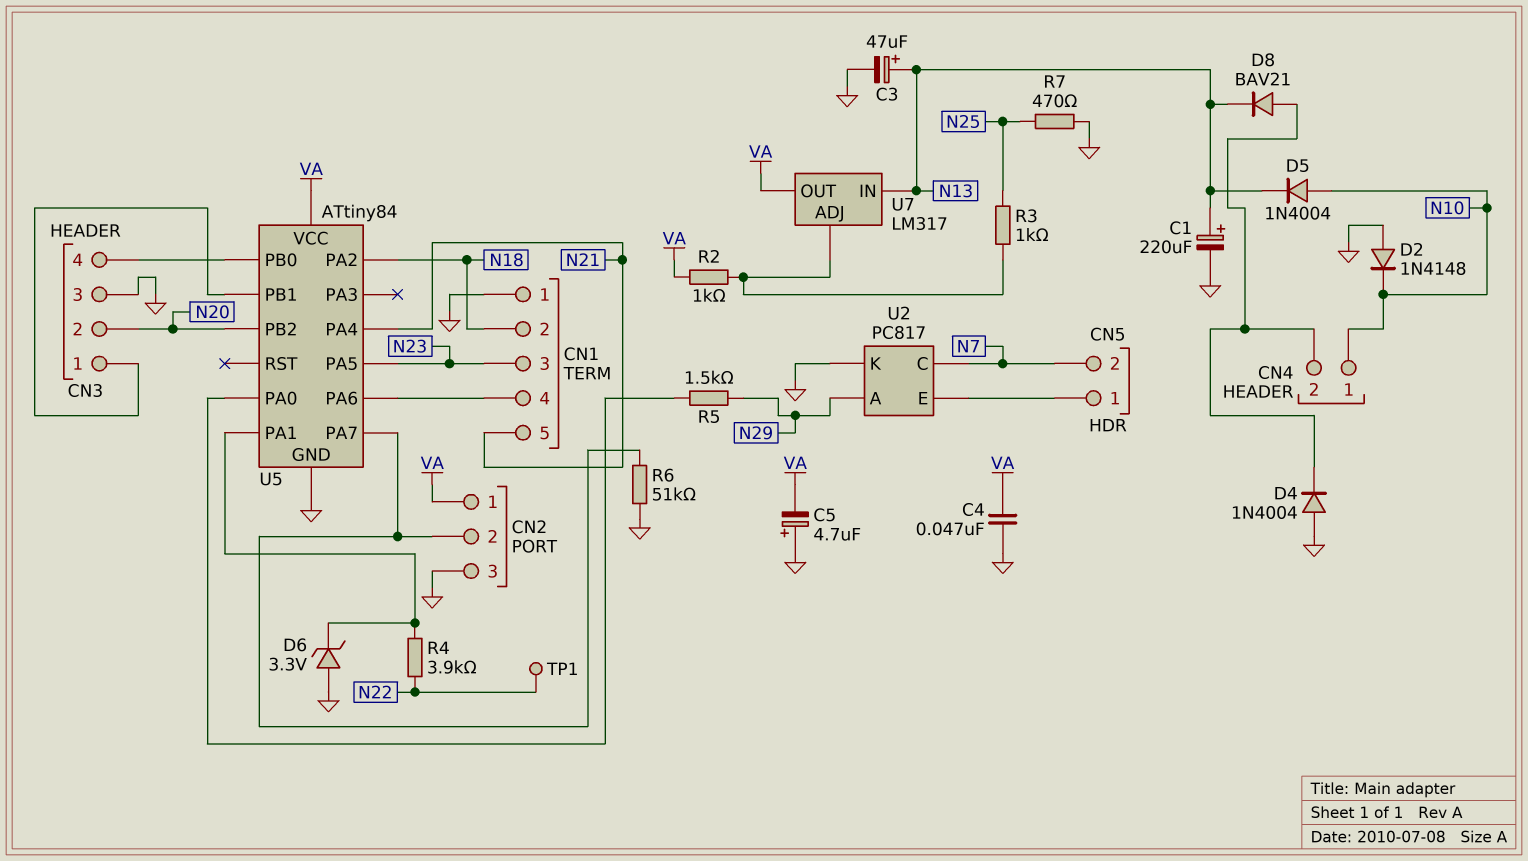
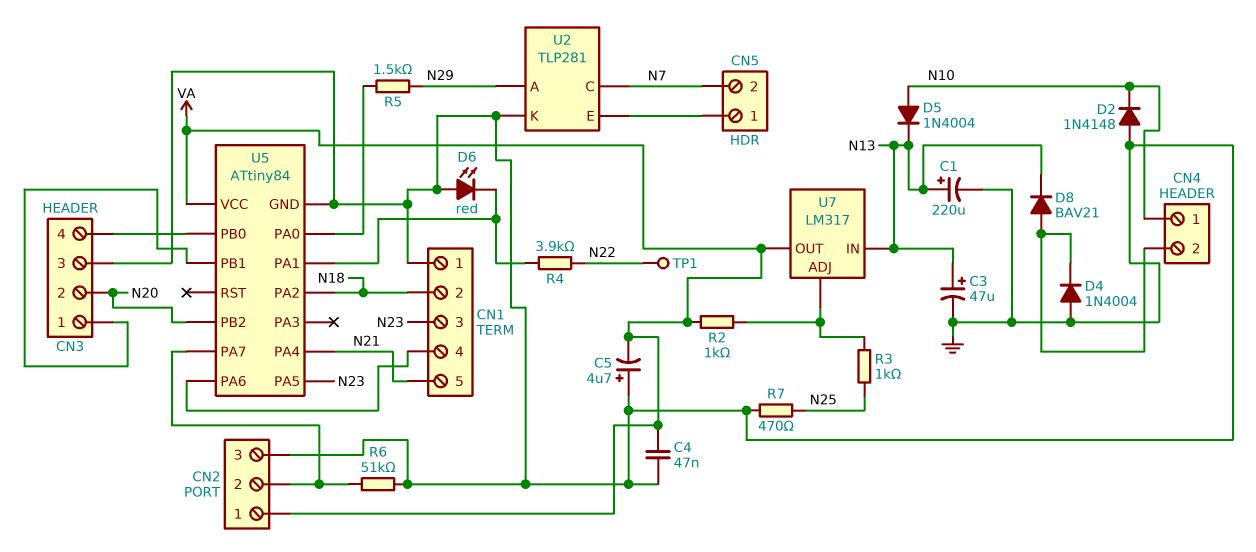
D6: zener 3.3V (A GND, K U5/PA1) -> LED red (A GND, K U5/PA1)
U2: PC817 -> TLP281

